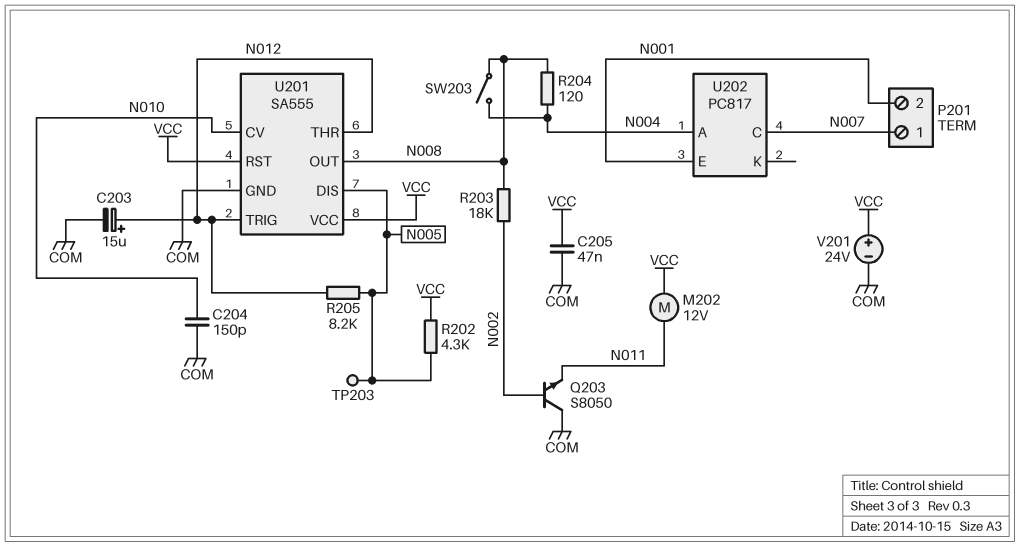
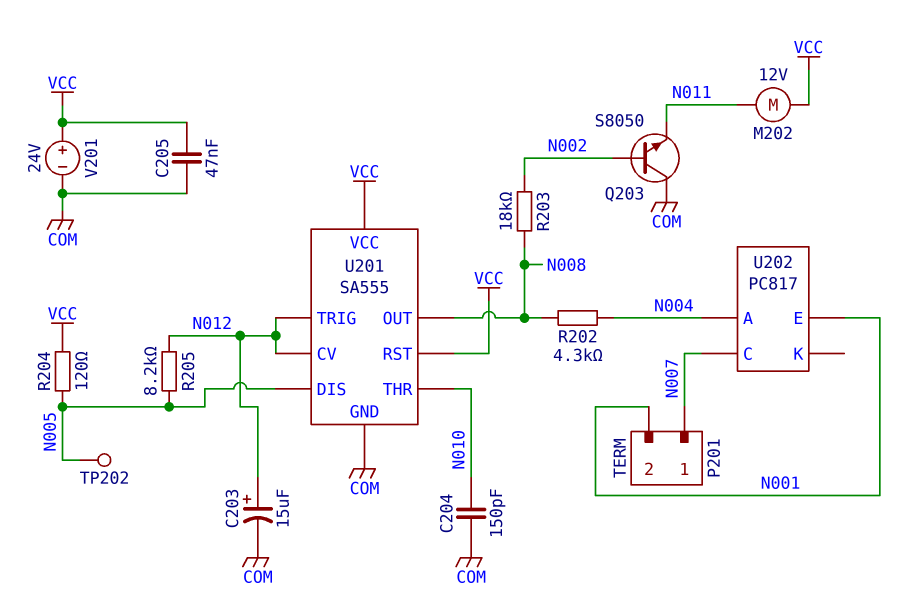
R202: 4.3k (N005, VCC) -> 4.3k (N004, N008)
R204: 120 (N004, N008) -> 120 (N005, VCC)
SW203: switch (N004, N008) -> none
TP202: none -> test point (N005)
TP203: test point (N005) -> none
U201 pin CV: N010 -> N012
U201 pin THR: N012 -> N010

